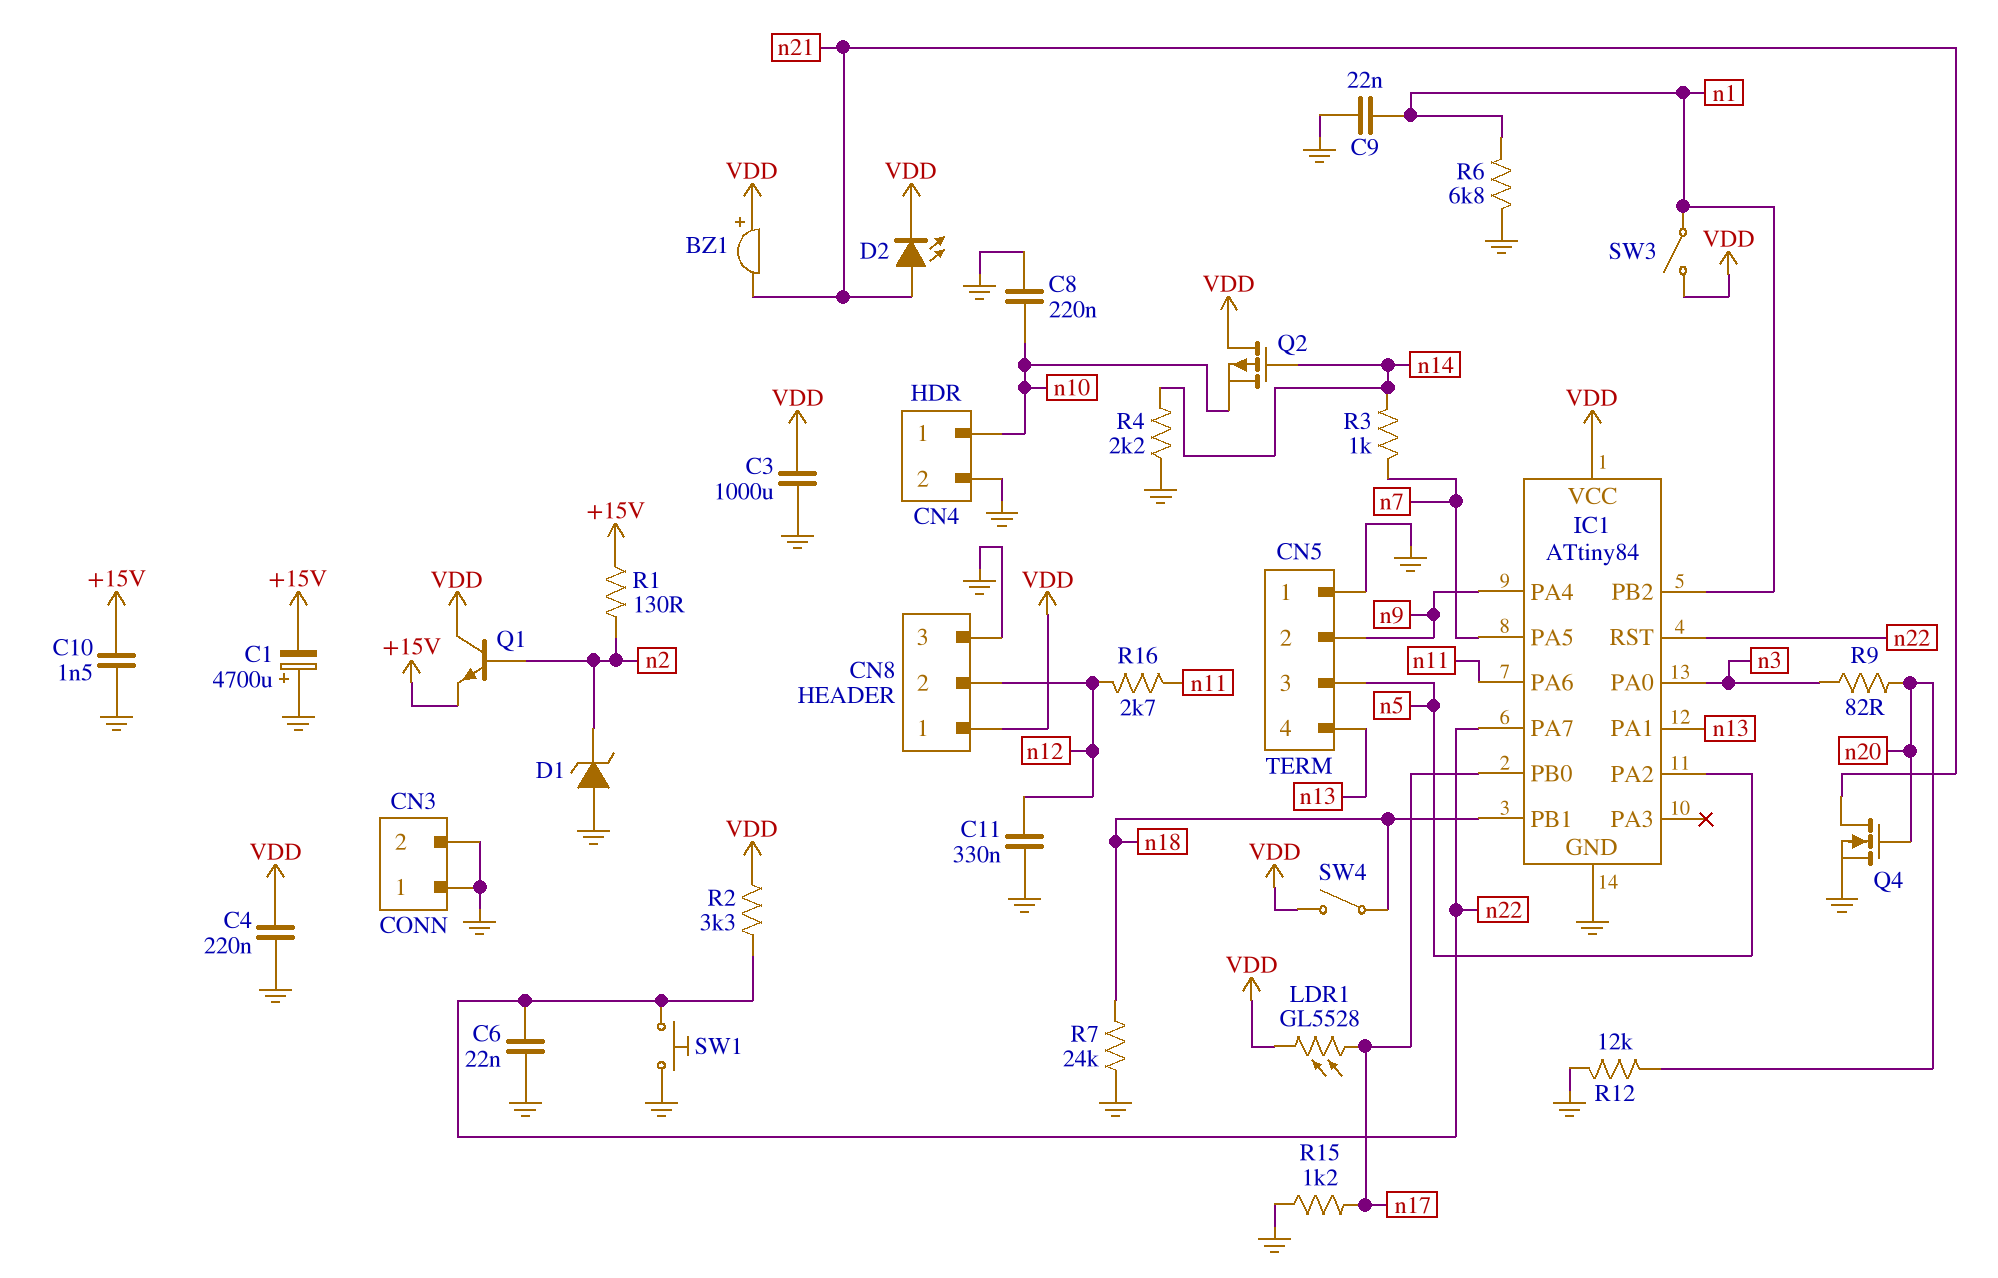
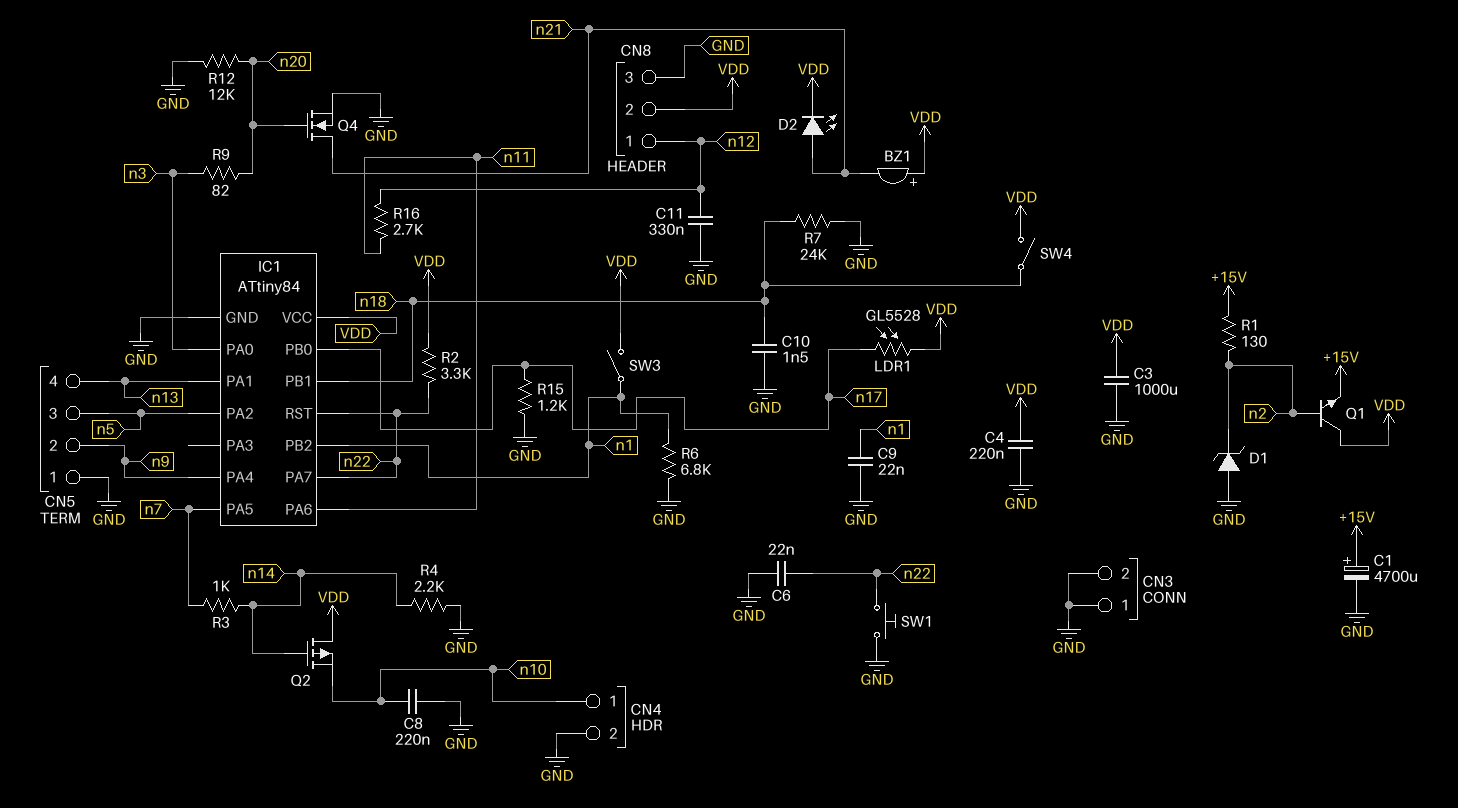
C1: 4700uF (plus GND, minus +15V) -> 4700uF (plus +15V, minus GND)
C10: 1.5nF (+15V, GND) -> 1.5nF (GND, n18)
CN8 pin 1: VDD -> n12
CN8 pin 2: n12 -> VDD

